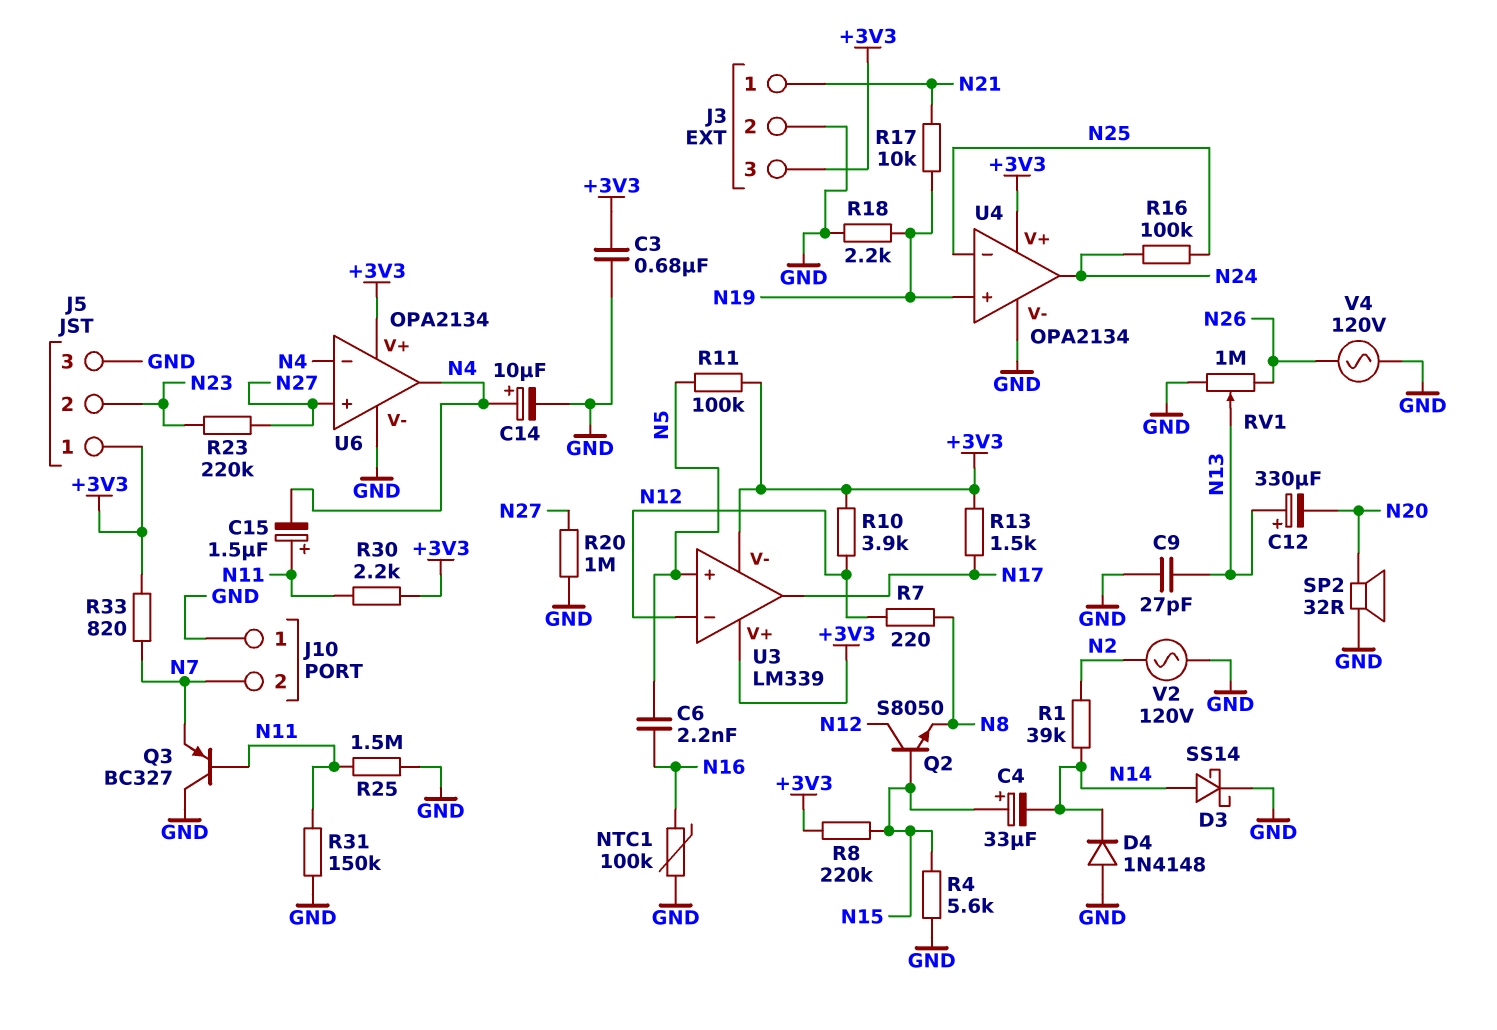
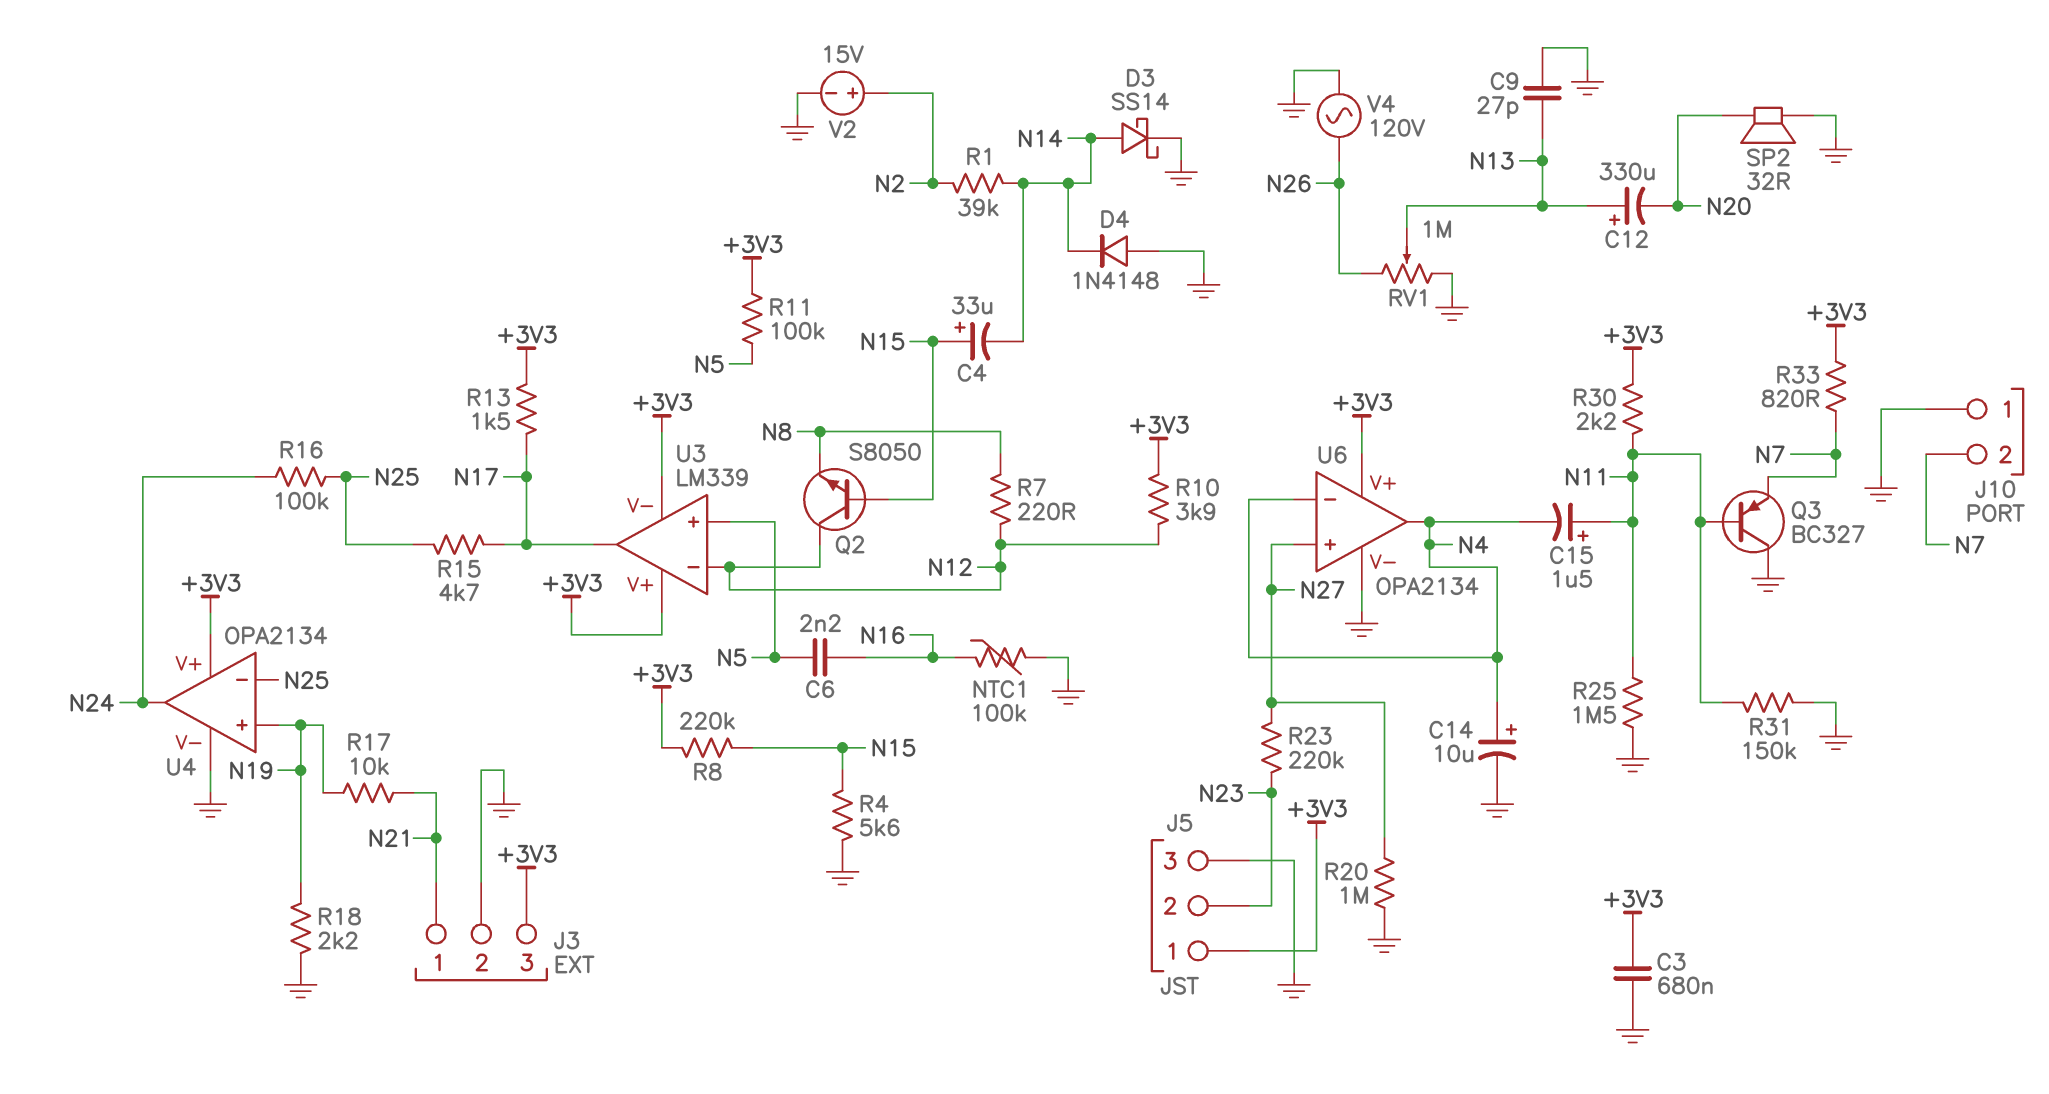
R15: none -> 4.7k (N17, N25)
V2: AC 120V (GND, N2) -> 15V (plus N2, minus GND)

